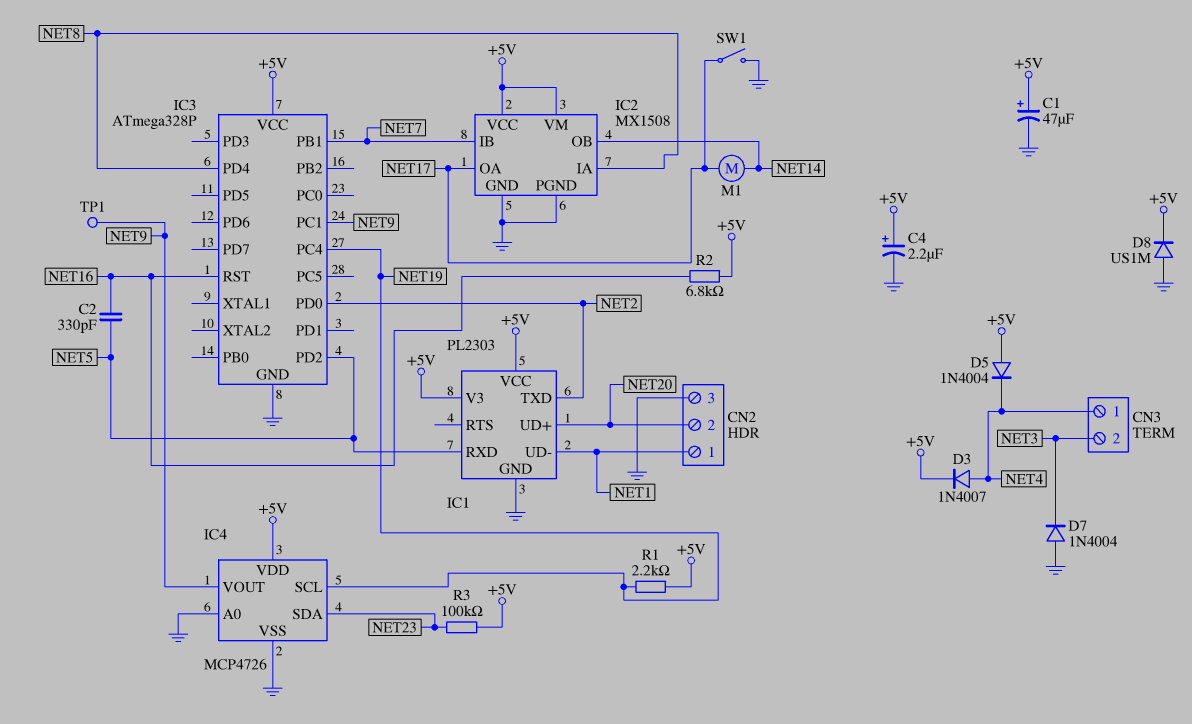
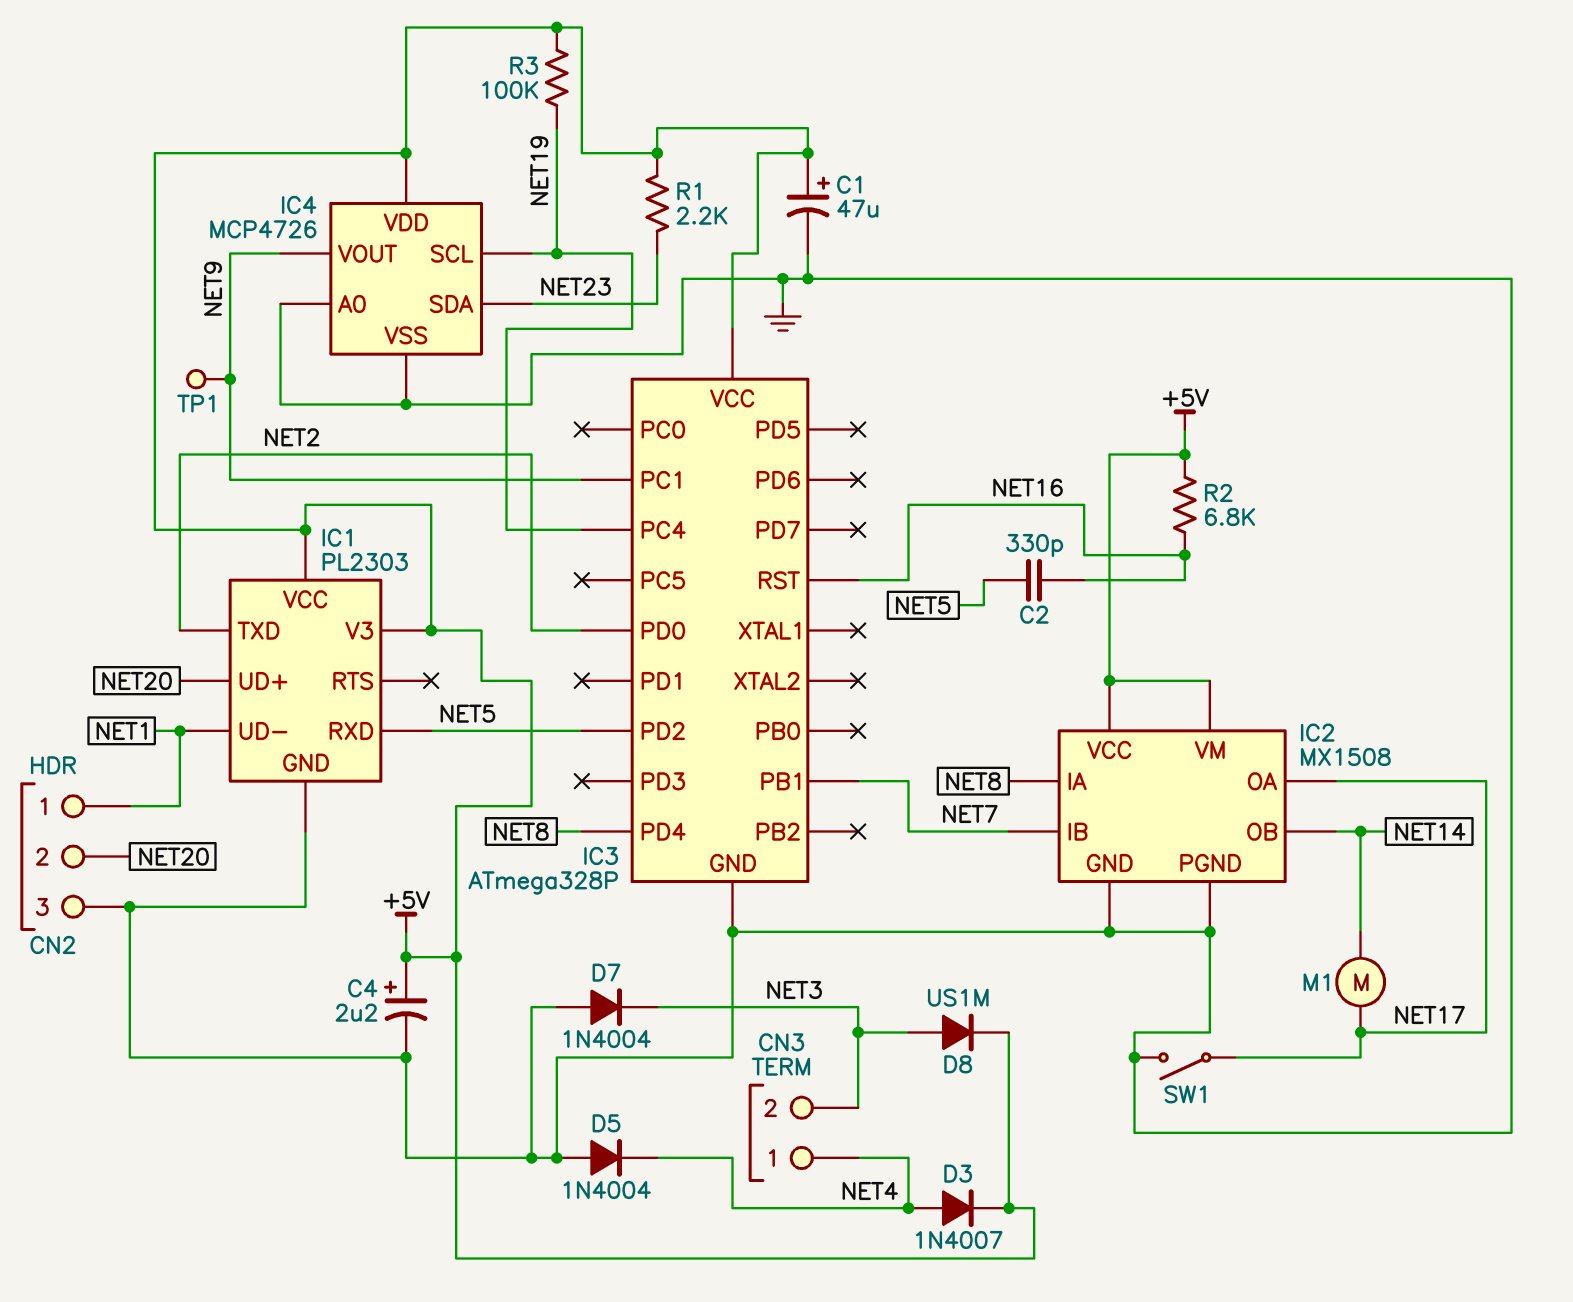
D5: diode 1N4004 (A +5V, K NET4) -> diode 1N4004 (A GND, K NET4)
D8: diode US1M (A GND, K +5V) -> diode US1M (A NET3, K +5V)
R1: 2.2k (+5V, NET19) -> 2.2k (+5V, NET23)
R3: 100k (+5V, NET23) -> 100k (+5V, NET19)

